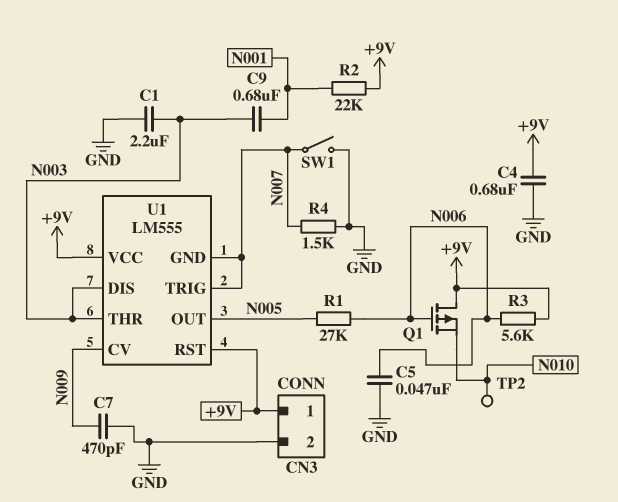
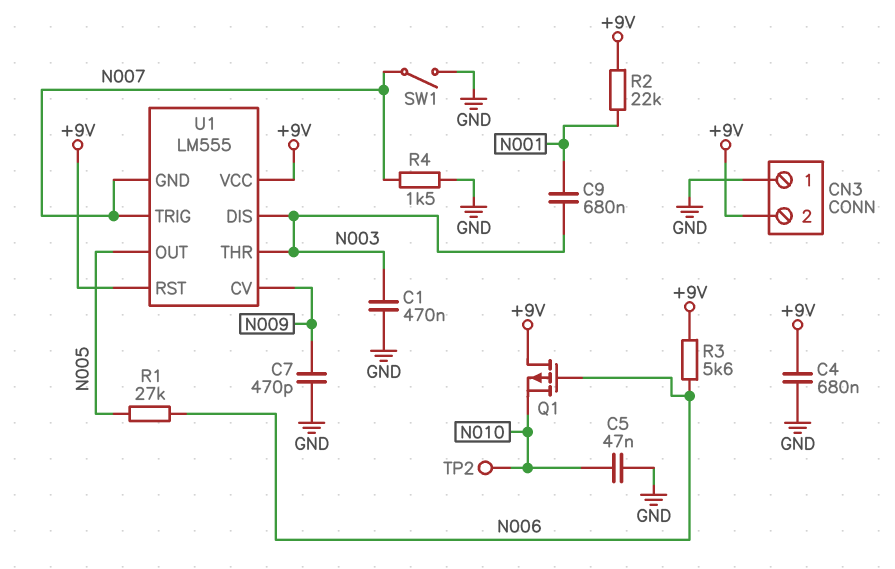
C1: 2.2uF (GND, N003) -> 470nF (GND, N003)
C5: 47nF (GND, N006) -> 47nF (GND, N010)
CN3 pin 1: +9V -> GND
CN3 pin 2: GND -> +9V

